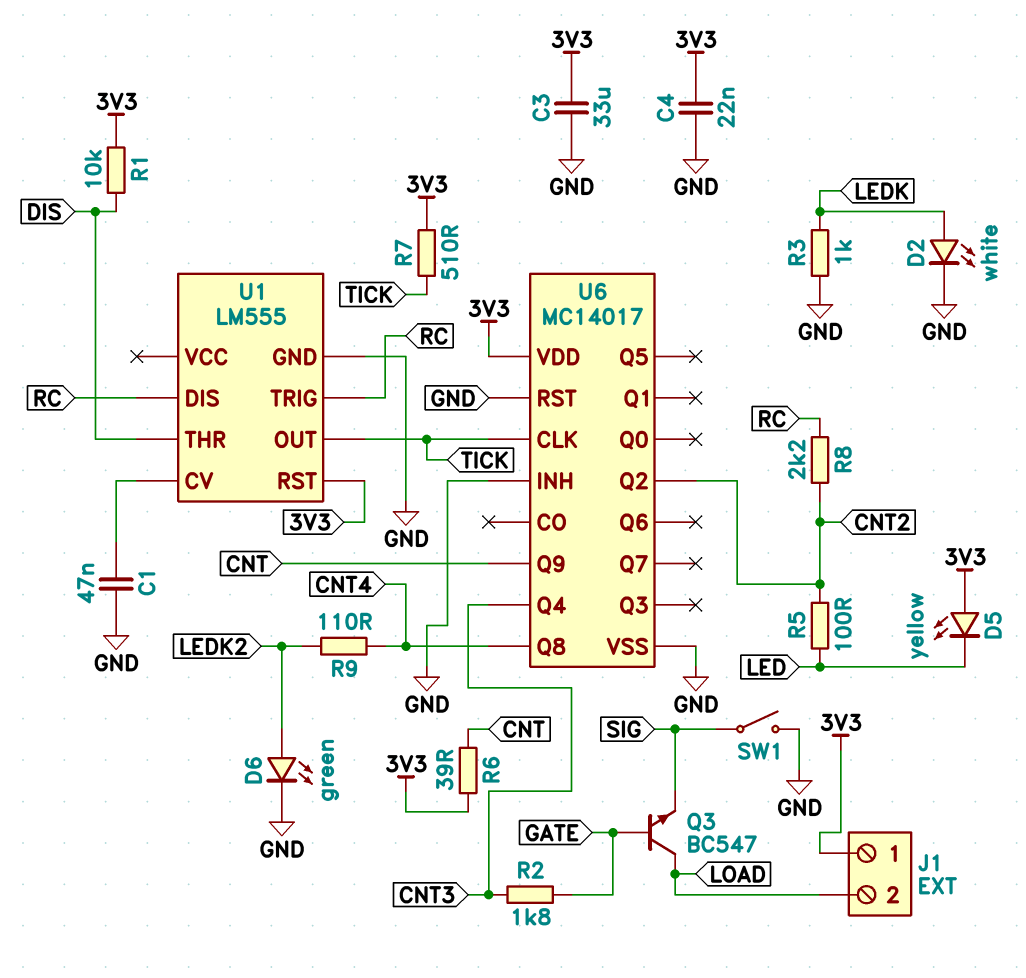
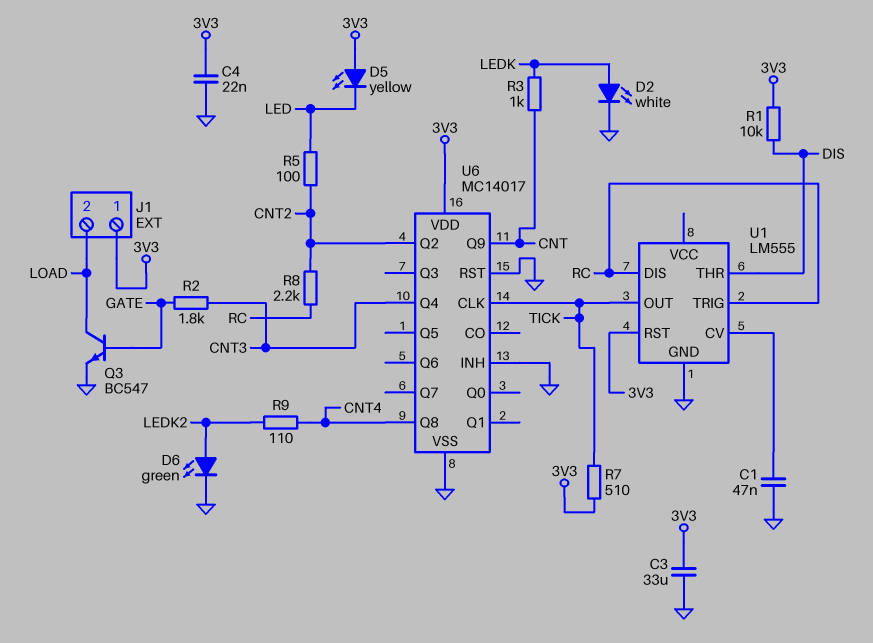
Q3: NPN BC547 (B GATE, C LOAD, E SIG) -> NPN BC547 (B GATE, C LOAD, E GND)
R3: 1k (GND, LEDK) -> 1k (CNT, LEDK)
R6: 39 (3V3, CNT) -> none
SW1: switch (GND, SIG) -> none

